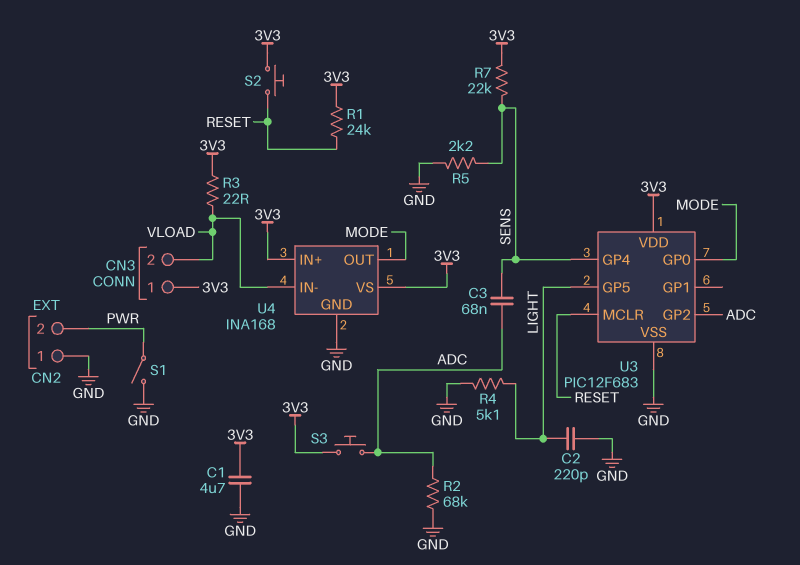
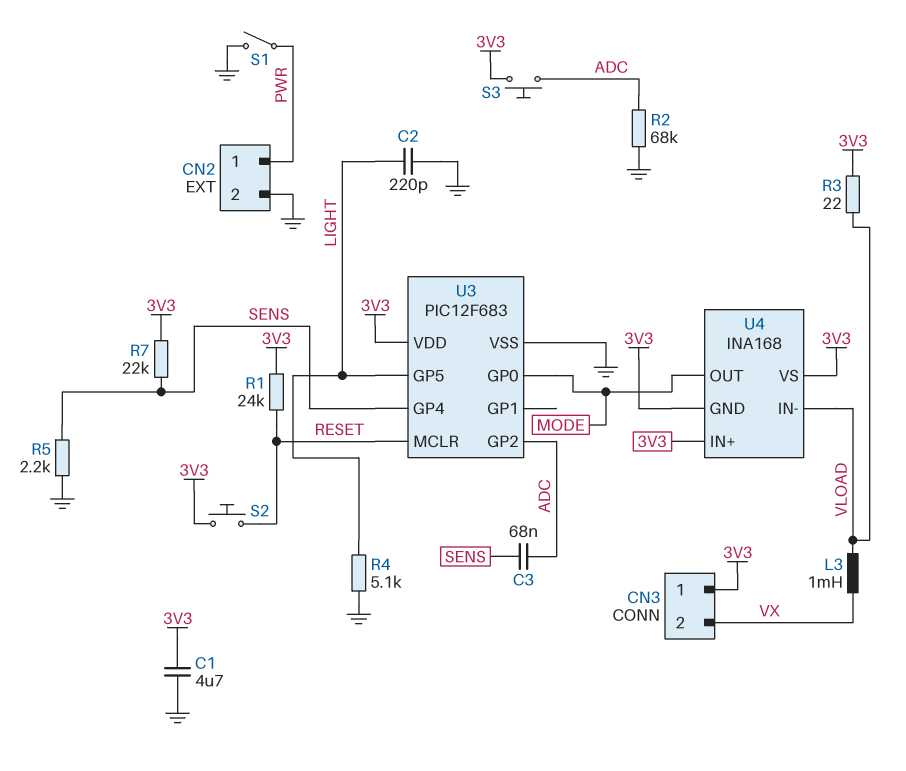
CN2 pin 1: GND -> PWR
CN2 pin 2: PWR -> GND
CN3 pin 2: VLOAD -> VX
L3: none -> 1mH (VLOAD, VX)
U4 pin GND: GND -> 3V3

